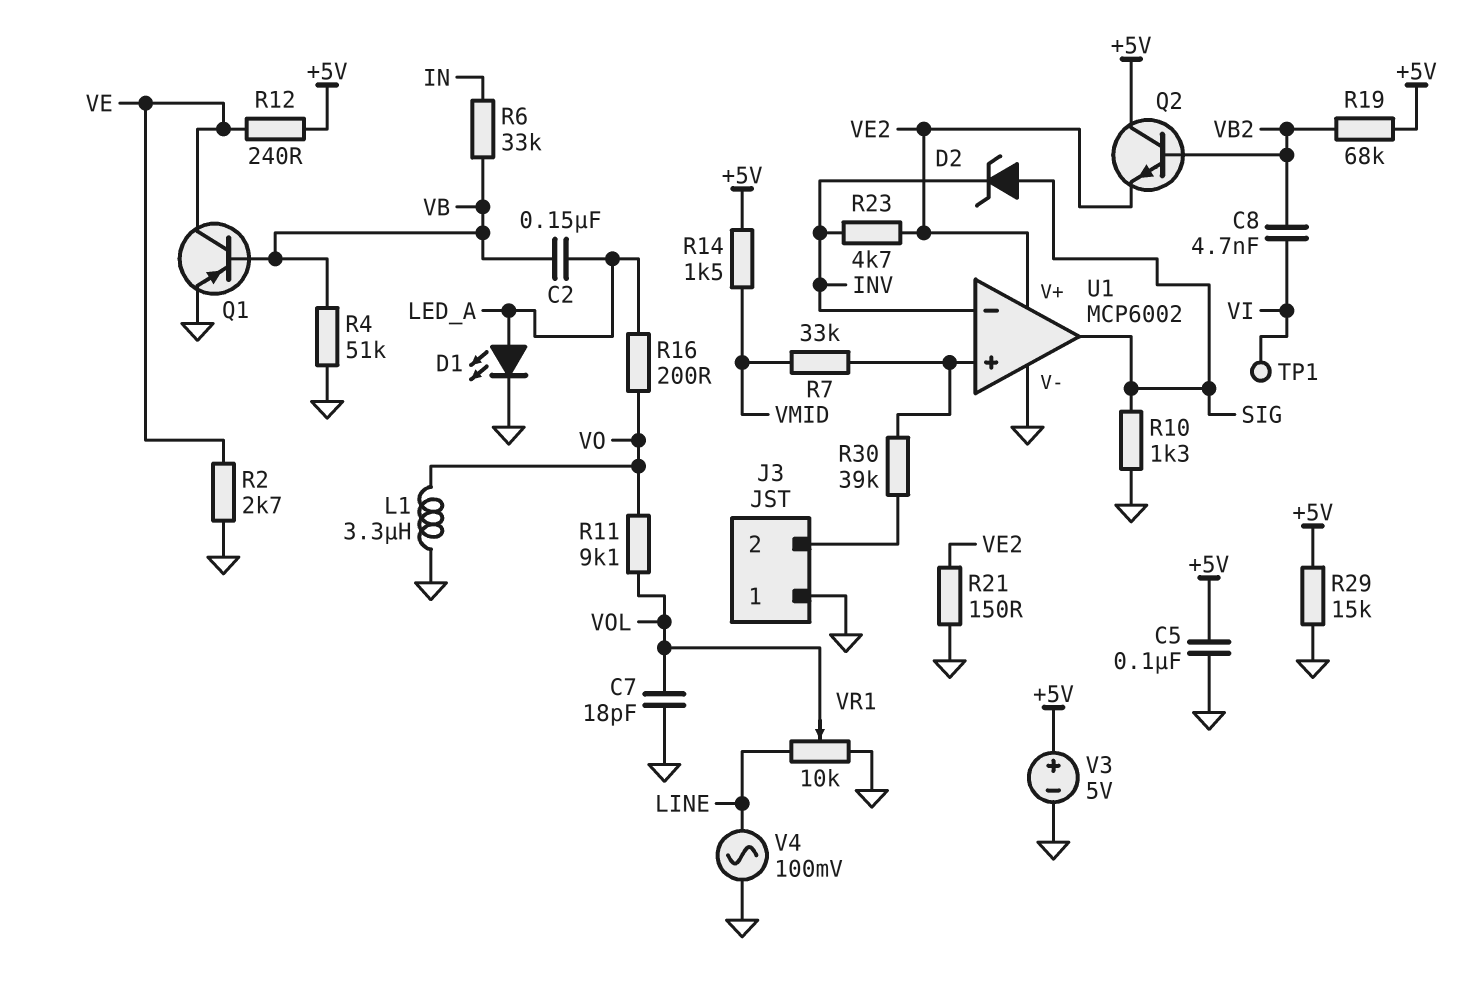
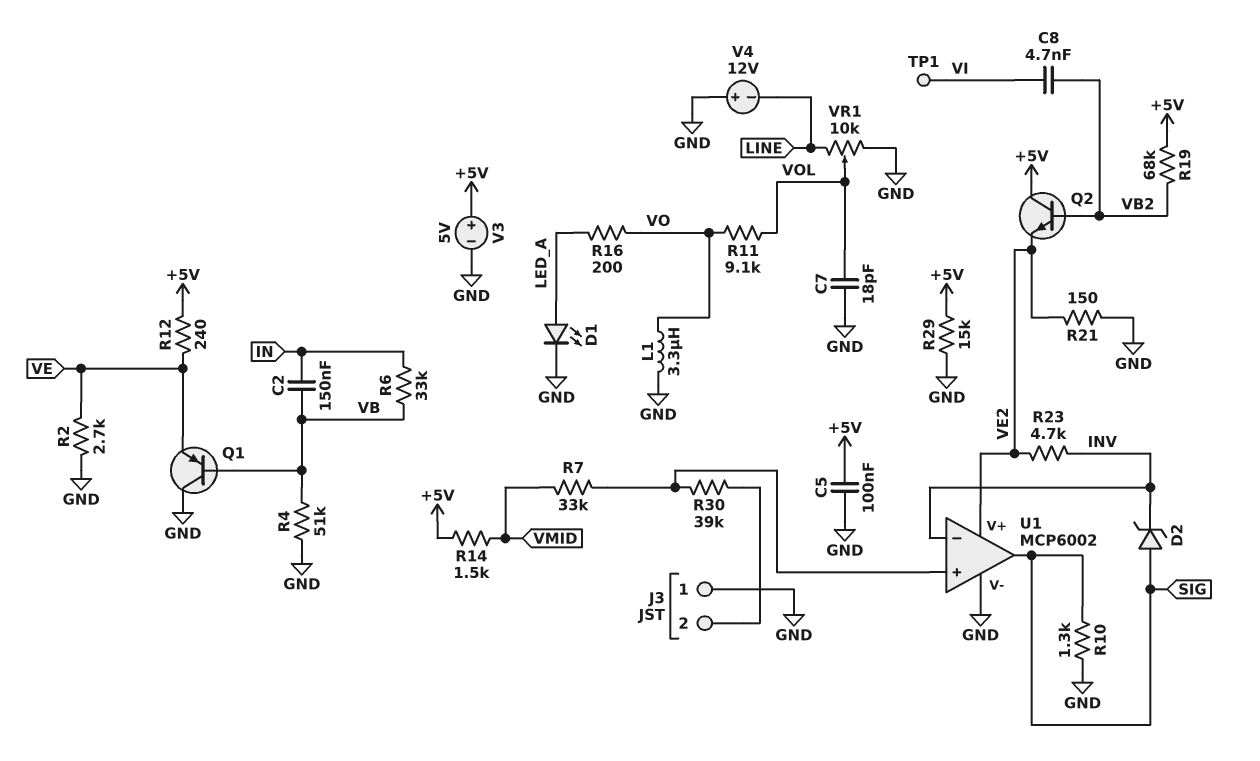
C2: 150nF (LED_A, VB) -> 150nF (IN, VB)
Q1: PNP (B VB, C VE, E GND) -> PNP (B VB, C GND, E VE)
V4: AC 100mV (GND, LINE) -> 12V (plus GND, minus LINE)

